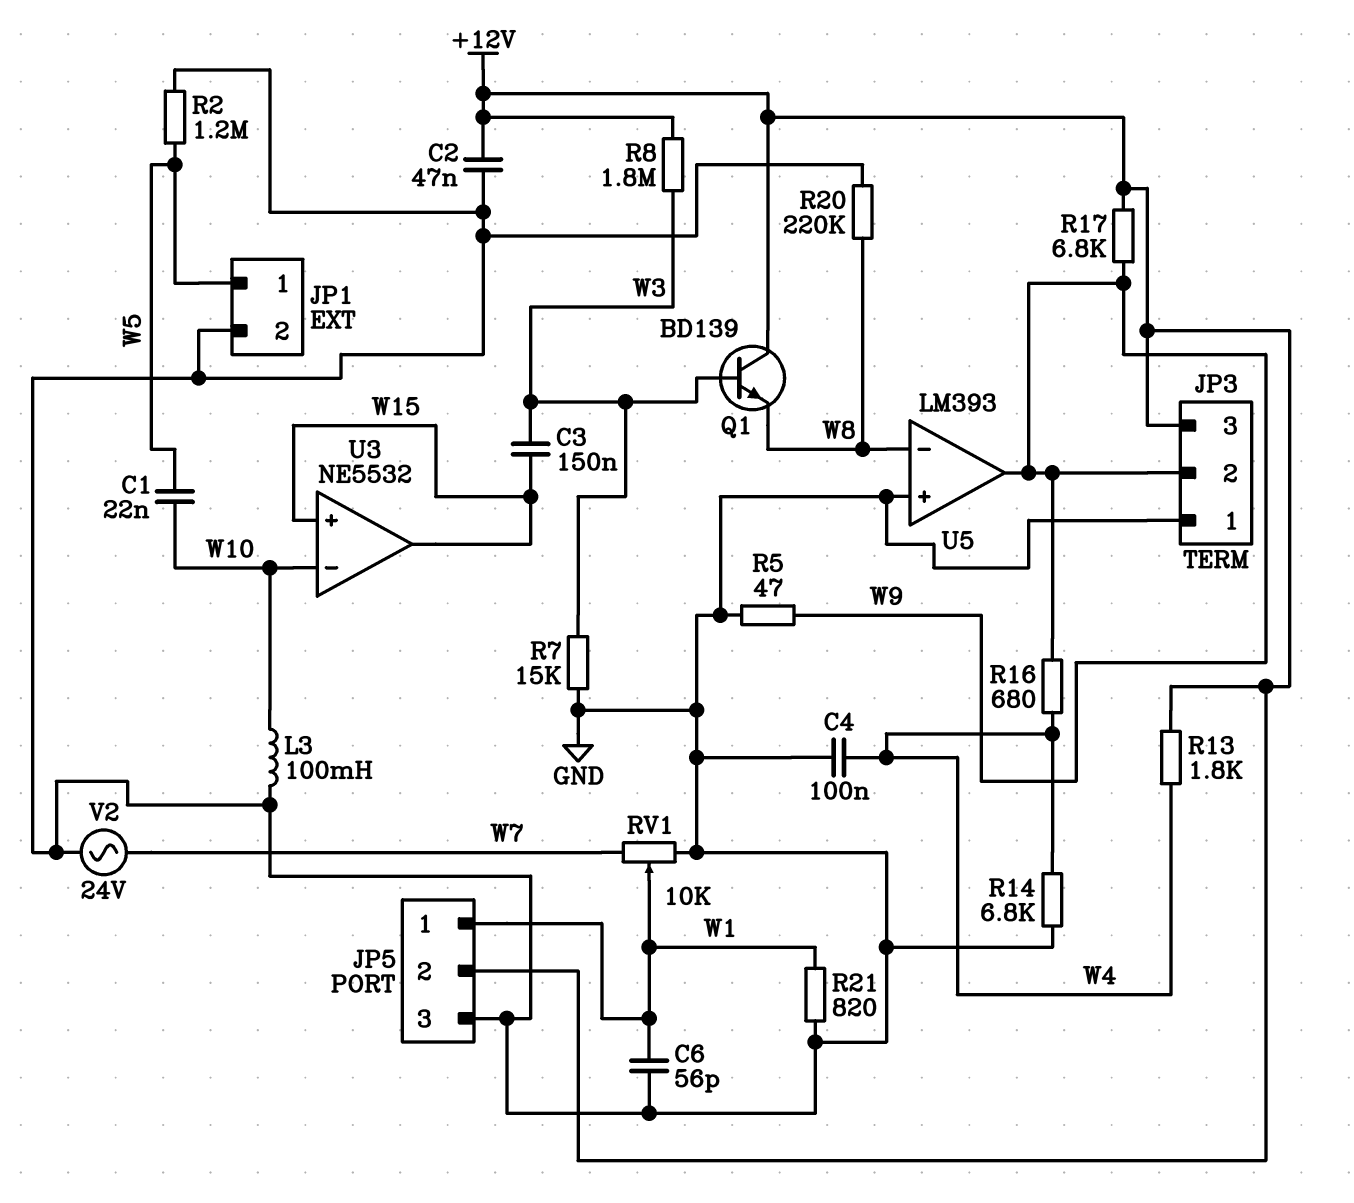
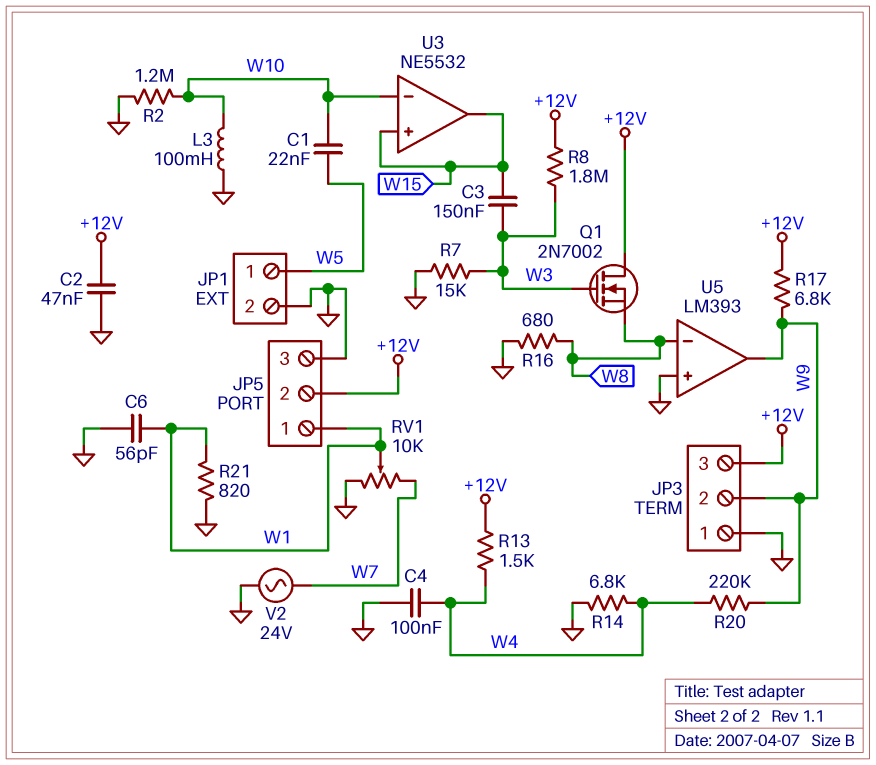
Q1: NPN BD139 (B W3, C +12V, E W8) -> NMOS 2N7002 (G W3, D +12V, S W8)
R2: 1.2M (GND, W5) -> 1.2M (GND, W10)
R5: 47 (GND, W9) -> none
R13: 1.8k (+12V, W4) -> 1.5k (+12V, W4)
R16: 680 (W4, W9) -> 680 (GND, W8)
R20: 220k (GND, W8) -> 220k (W4, W9)

